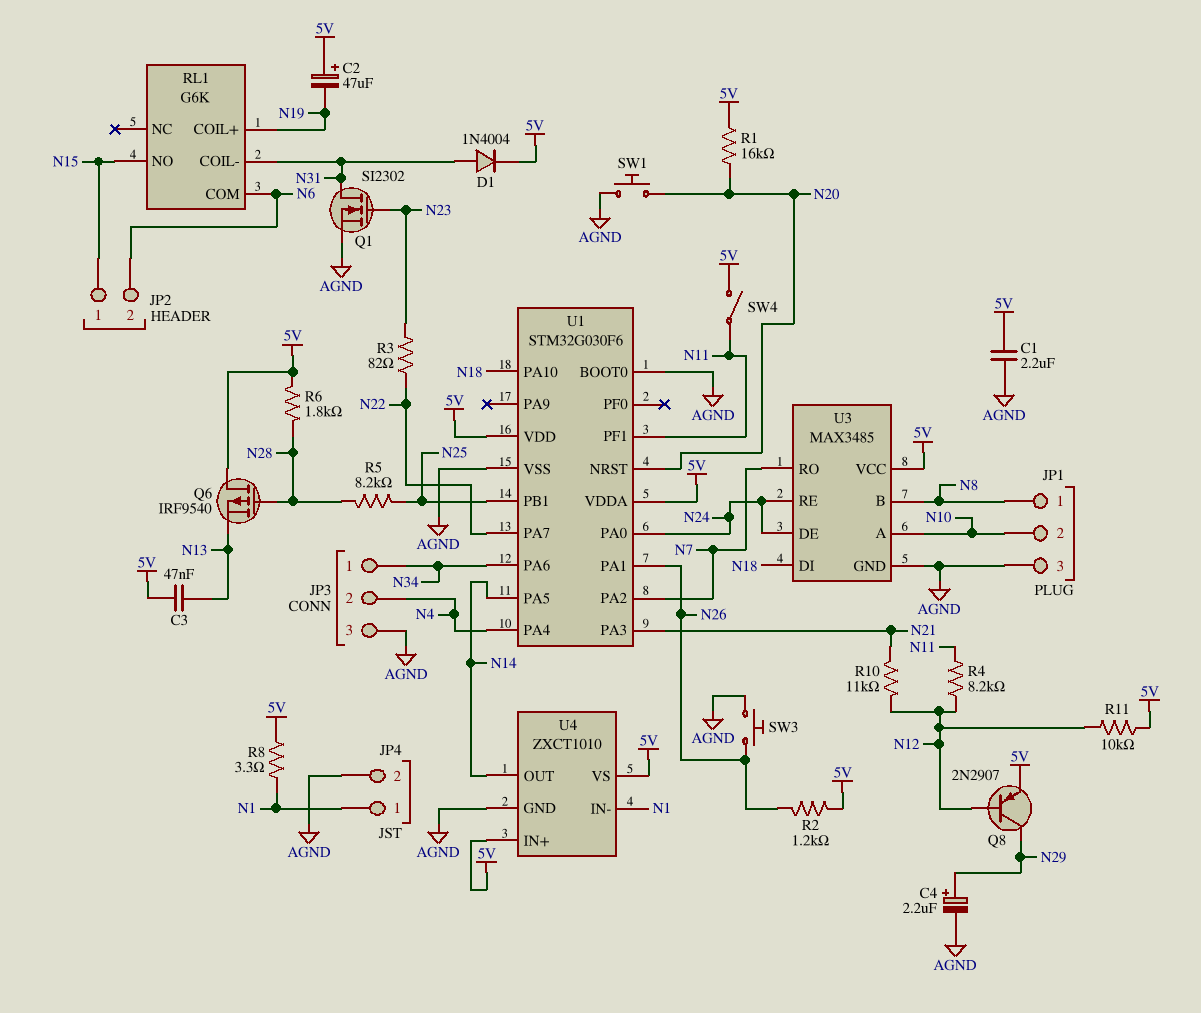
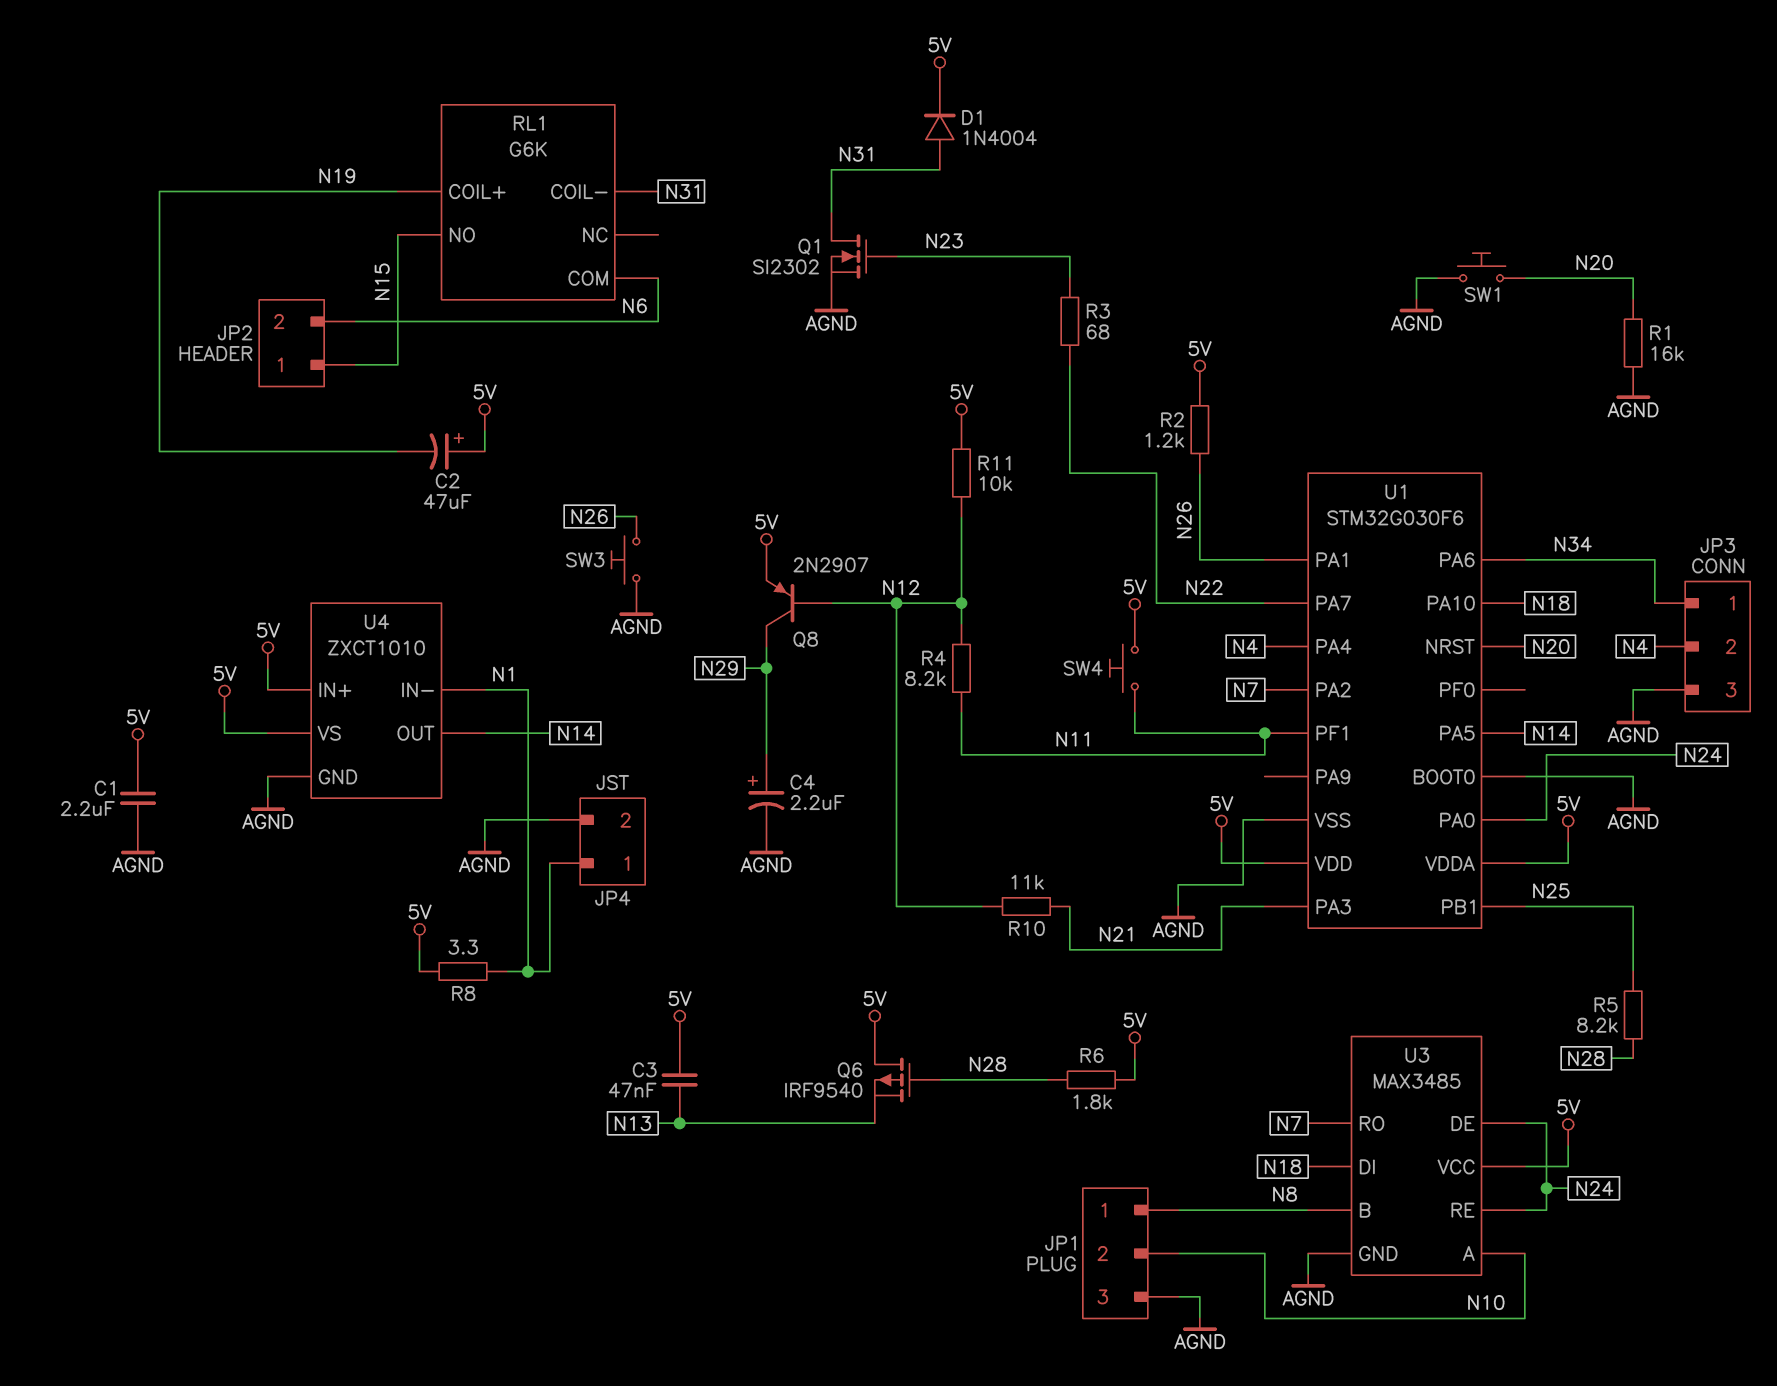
R1: 16k (5V, N20) -> 16k (AGND, N20)
R3: 82 (N22, N23) -> 68 (N22, N23)
SW4: switch (5V, N11) -> button (5V, N11)

